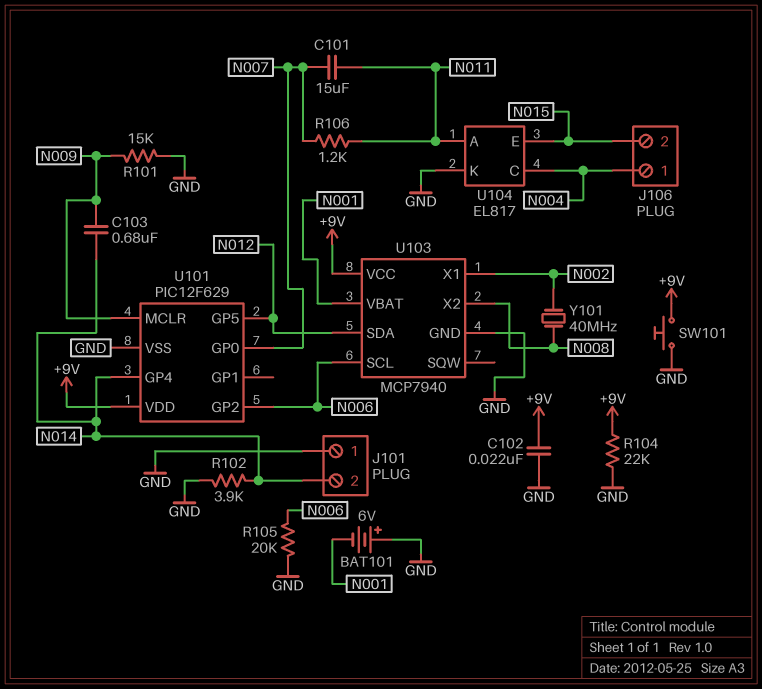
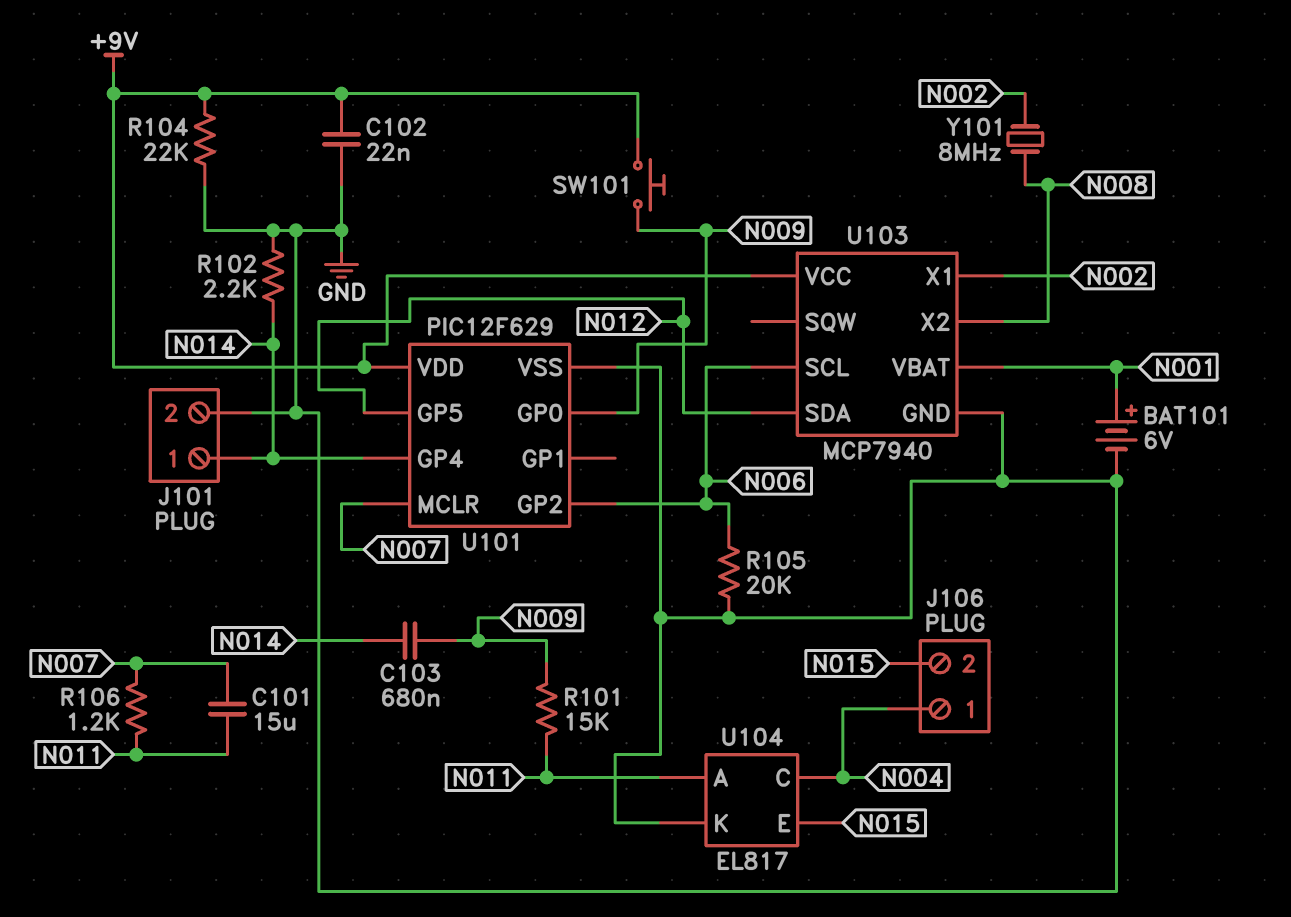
BAT101: 6V (plus GND, minus N001) -> 6V (plus N001, minus GND)
J101 pin 1: GND -> N014
J101 pin 2: N014 -> GND
R101: 15k (GND, N009) -> 15k (N009, N011)
R102: 3.9k (GND, N014) -> 2.2k (GND, N014)
SW101: button (+9V, GND) -> button (+9V, N009)
U101 pin GP0: N007 -> N009
U101 pin MCLR: N009 -> N007
Y101: 40MHz (N002, N008) -> 8MHz (N002, N008)

